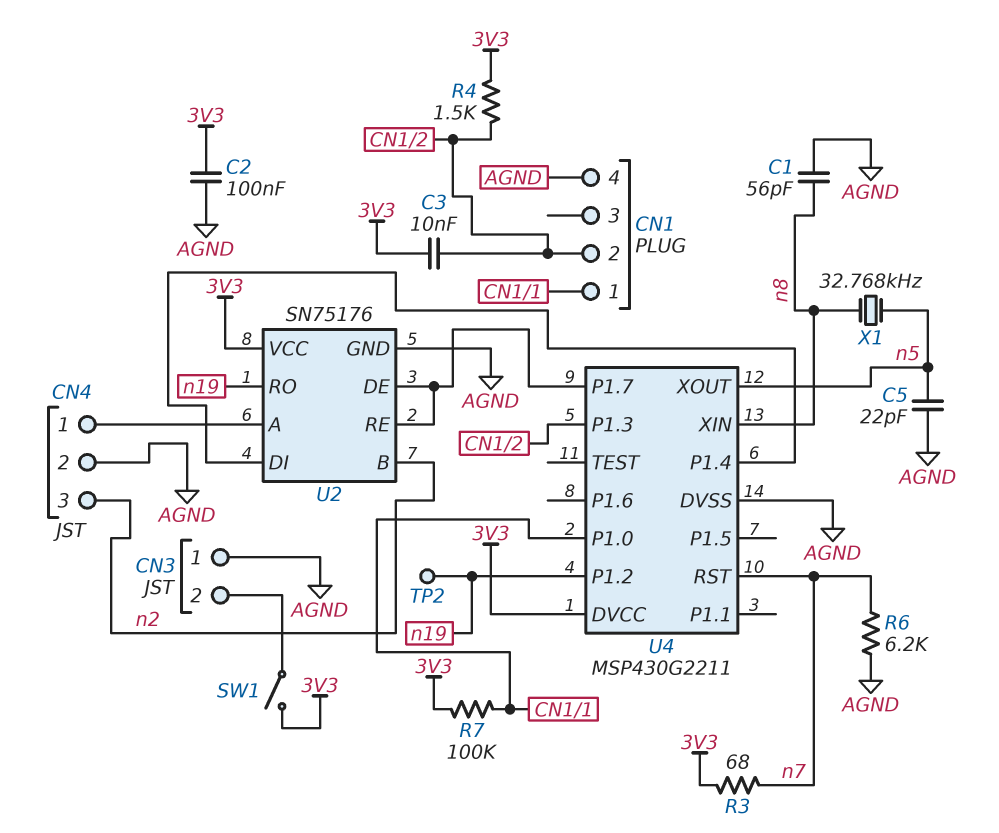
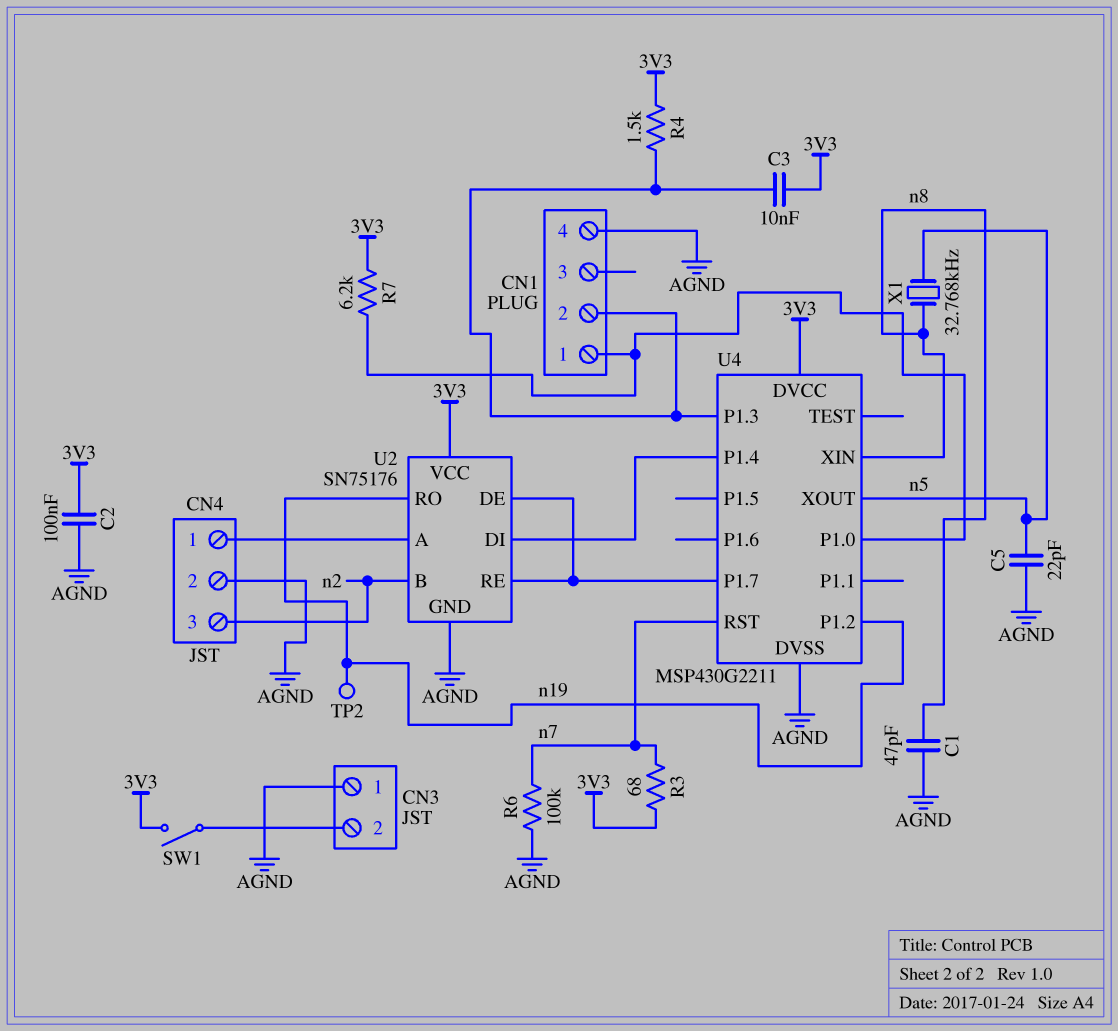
C1: 56pF (AGND, n8) -> 47pF (AGND, n8)
R6: 6.2k (AGND, n7) -> 100k (AGND, n7)
R7: 100k (3V3, CN1/1) -> 6.2k (3V3, CN1/1)

